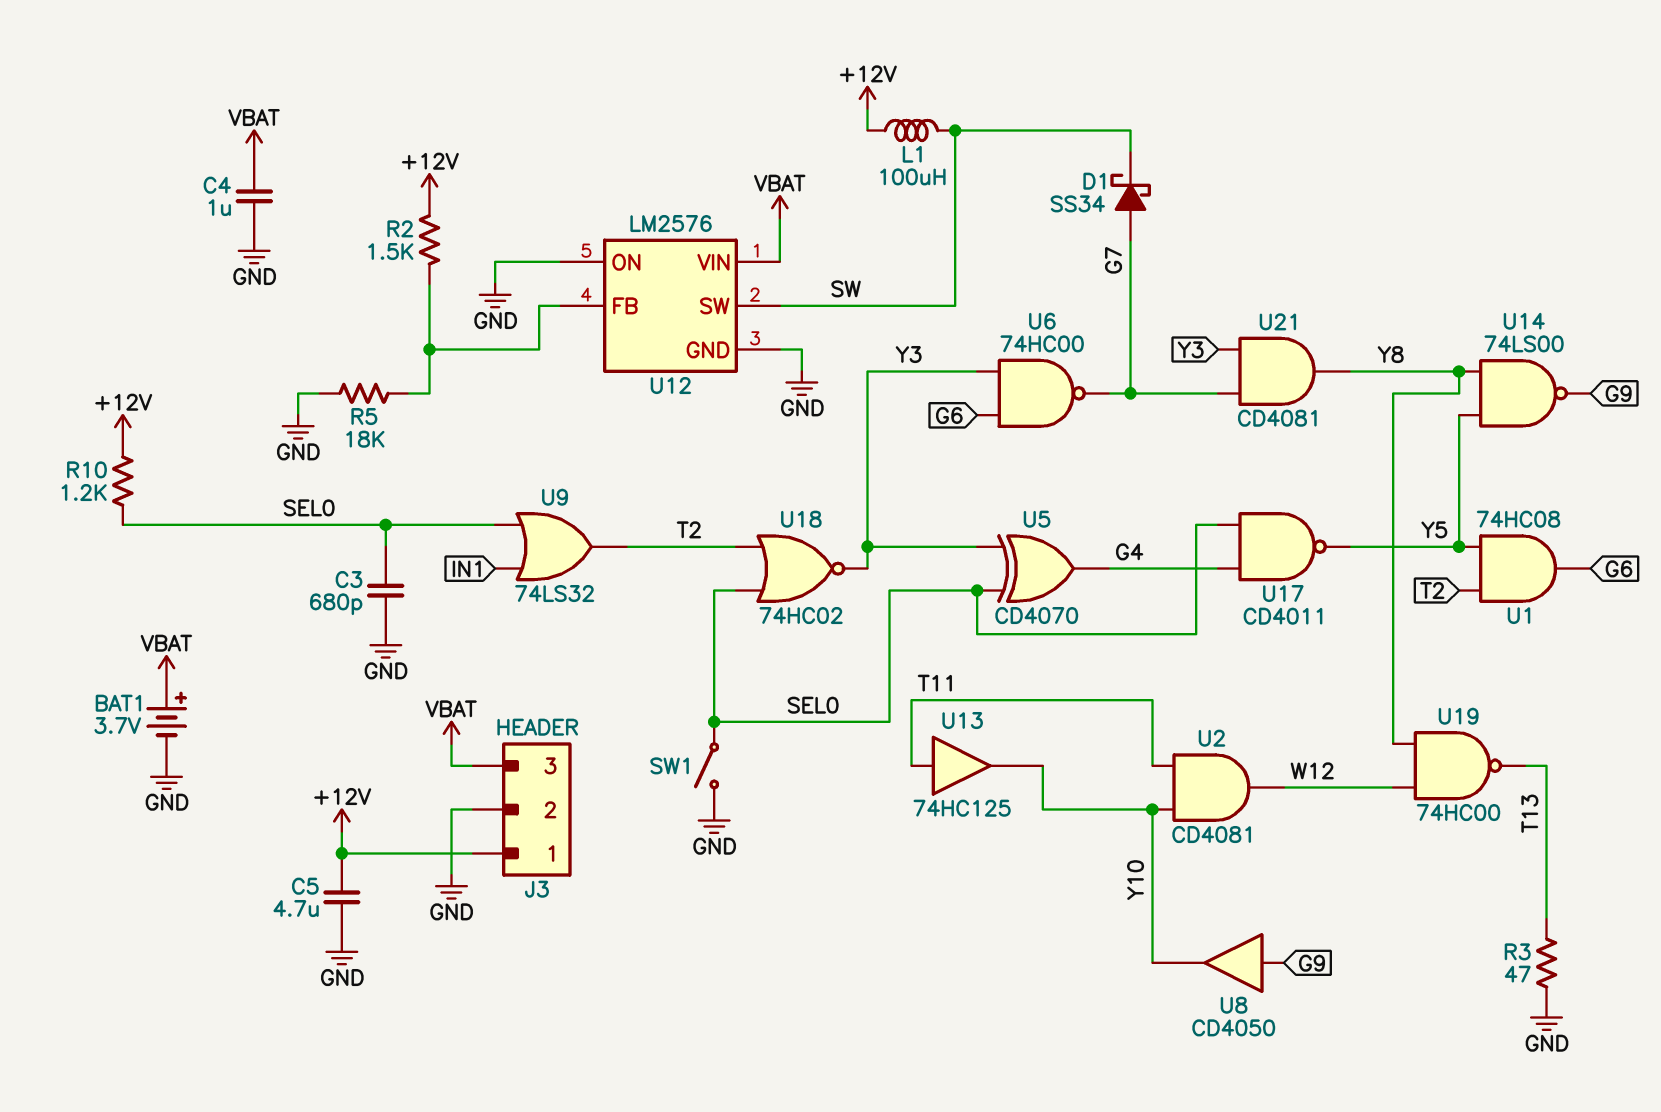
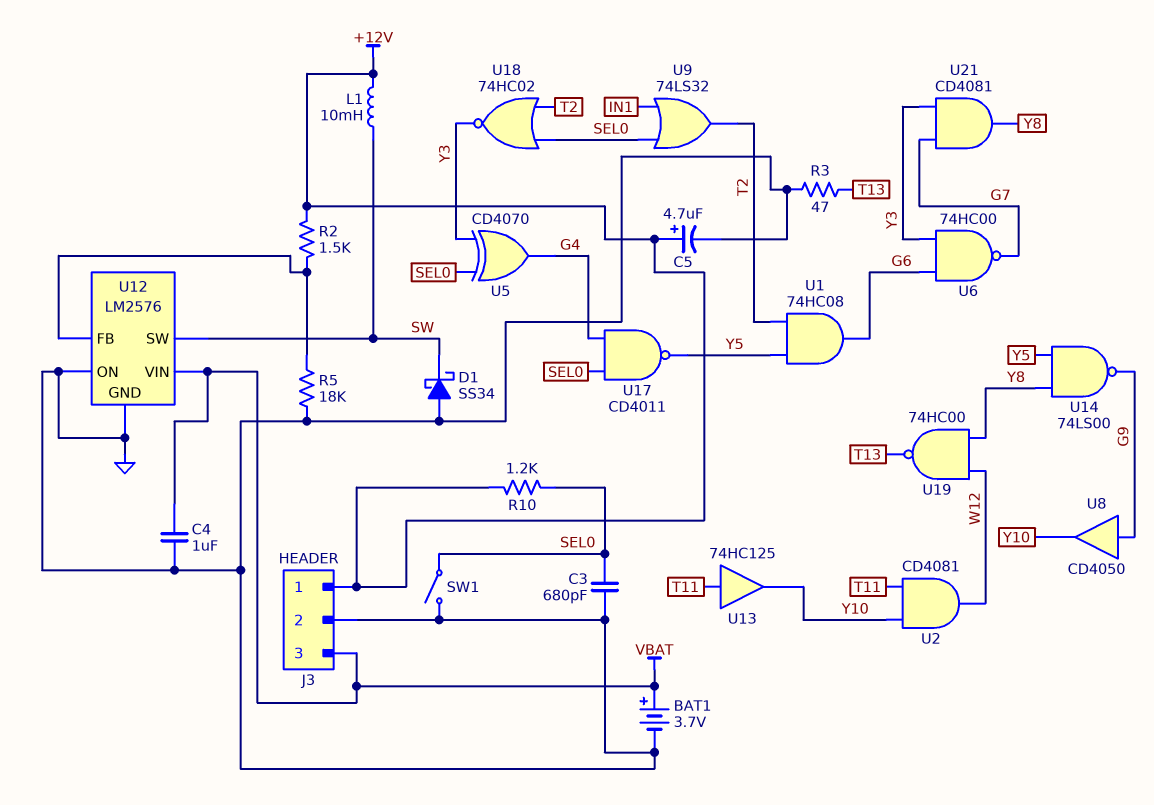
C5: 4.7uF (+12V, GND) -> 4.7uF (plus +12V, minus GND)
D1: schottky SS34 (A G7, K SW) -> schottky SS34 (A GND, K SW)
L1: 100uH (+12V, SW) -> 10mH (+12V, SW)

